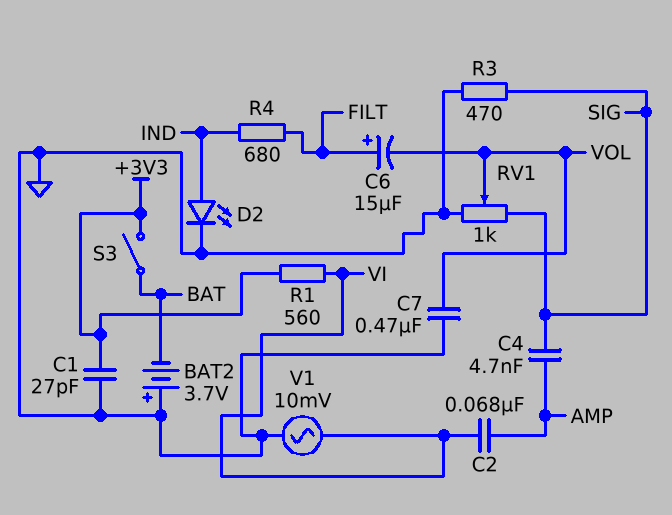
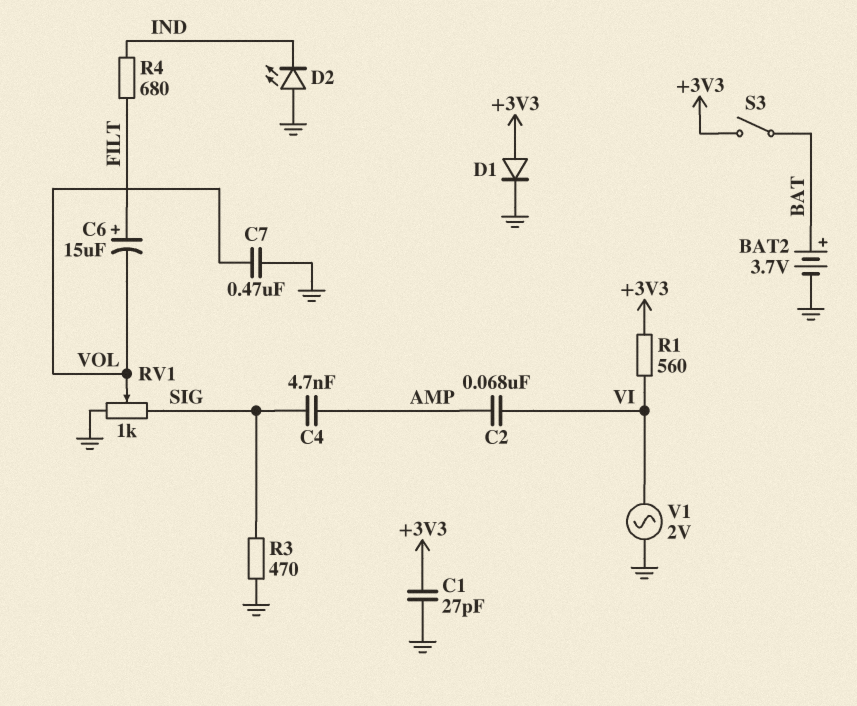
BAT2: 3.7V (plus GND, minus BAT) -> 3.7V (plus BAT, minus GND)
D1: none -> diode (A +3V3, K GND)
D2: LED (A IND, K GND) -> LED (A GND, K IND)
V1: AC 10mV (GND, VI) -> AC 2V (GND, VI)

